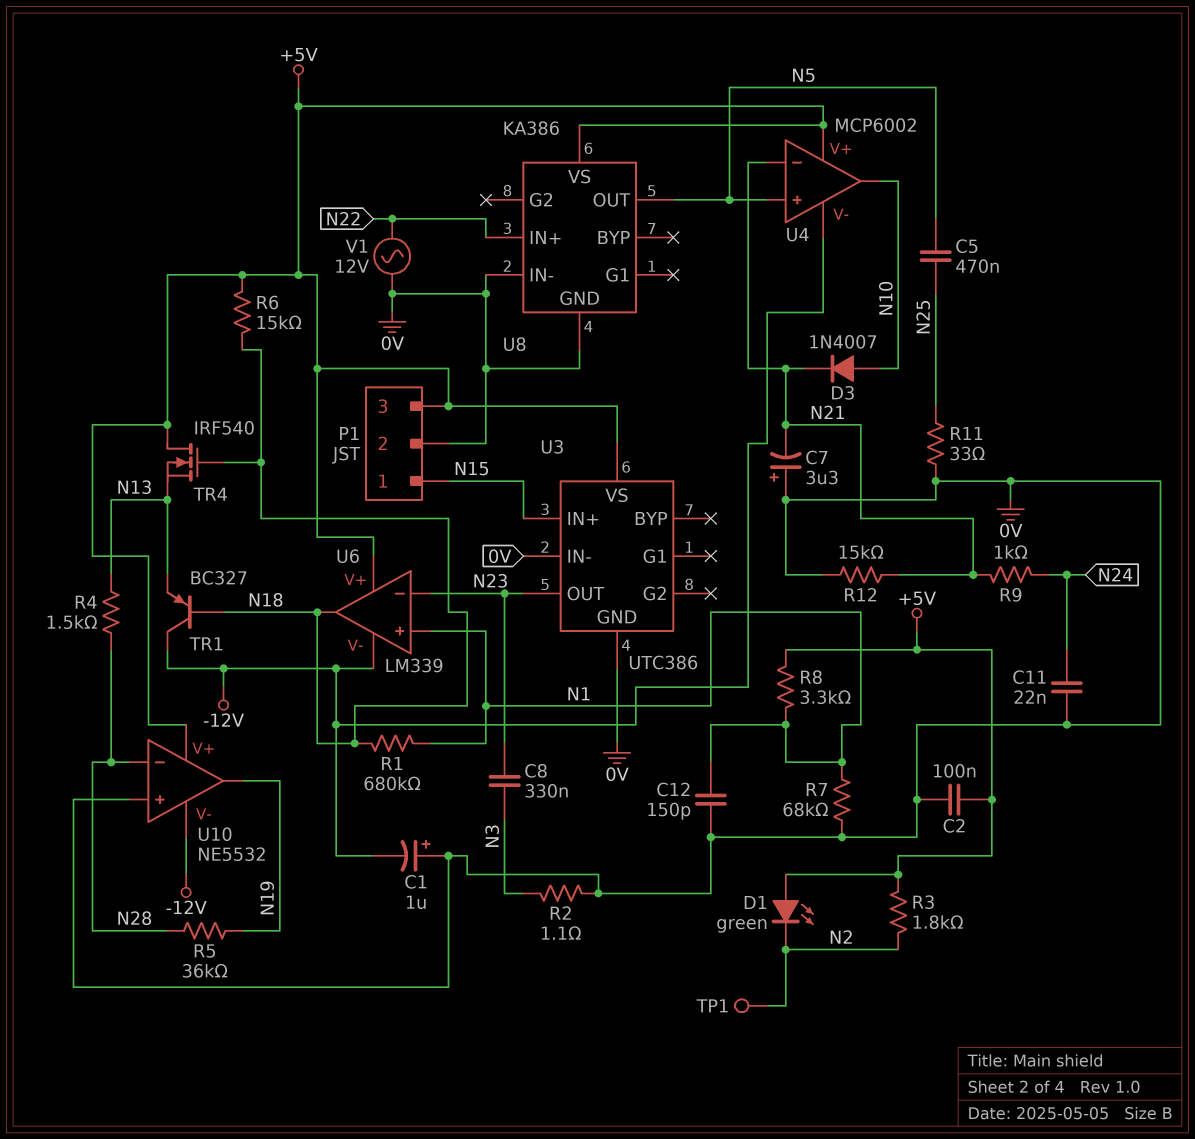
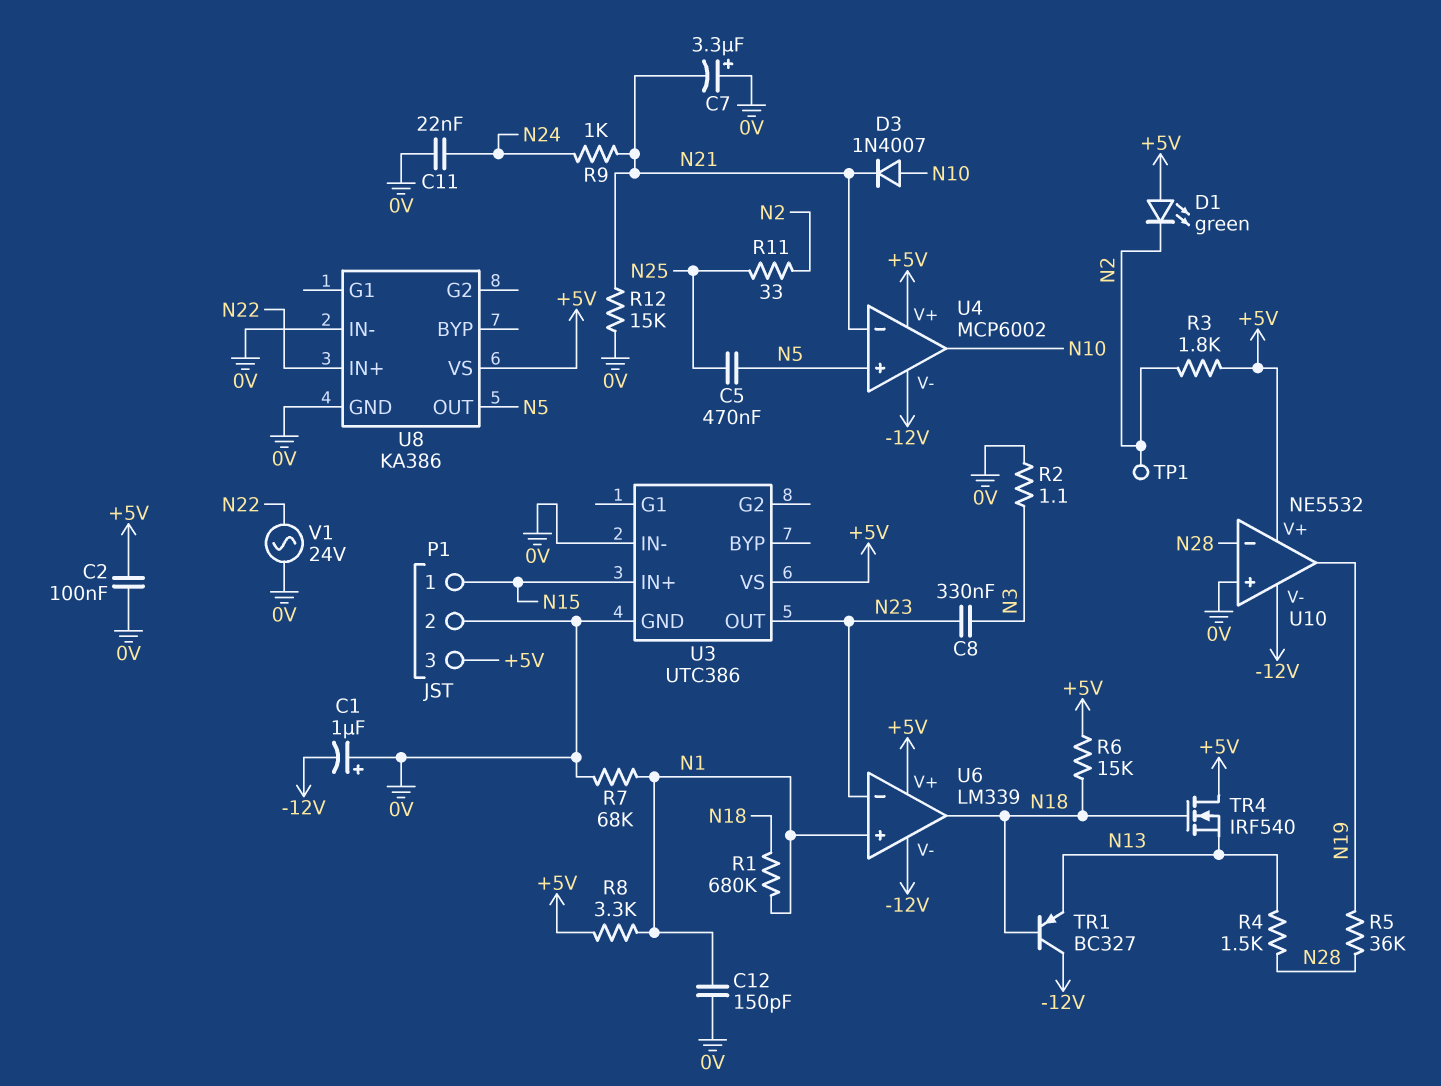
R11: 33 (0V, N25) -> 33 (N2, N25)
V1: AC 12V (0V, N22) -> AC 24V (0V, N22)

